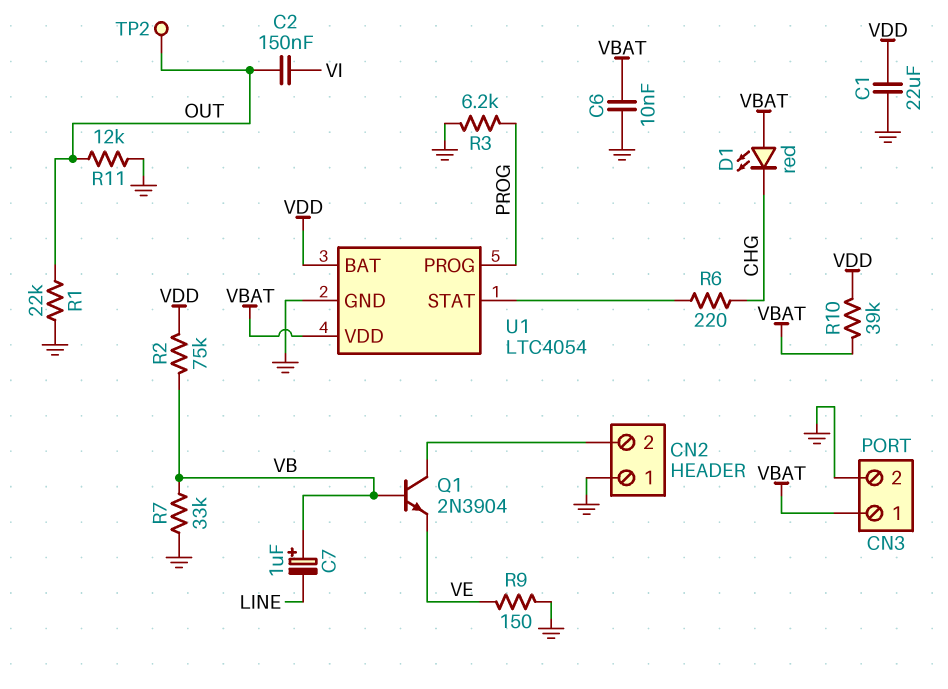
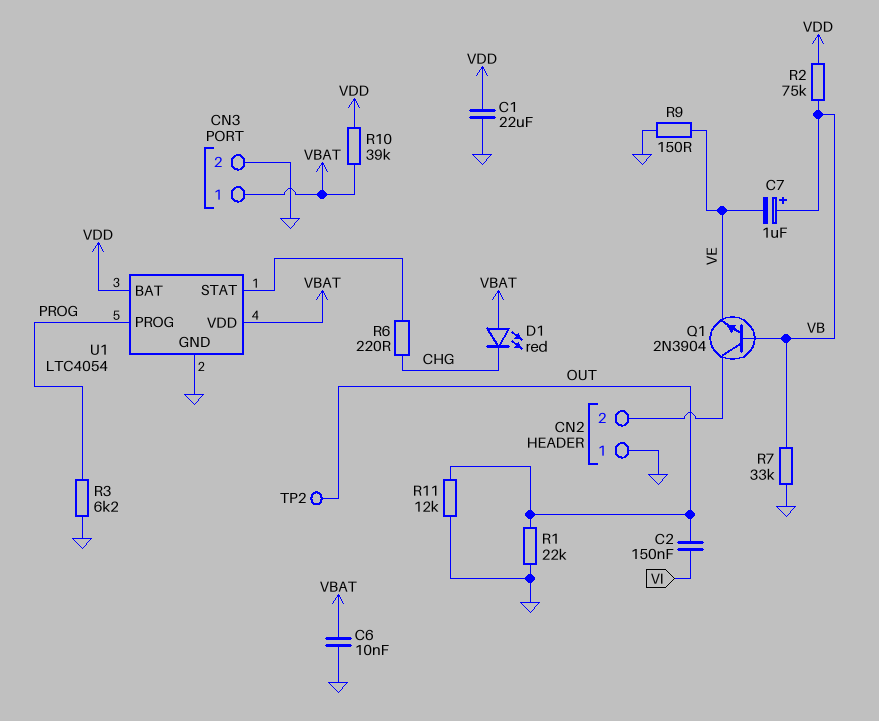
C7: 1uF (plus VB, minus LINE) -> 1uF (plus VB, minus VE)

